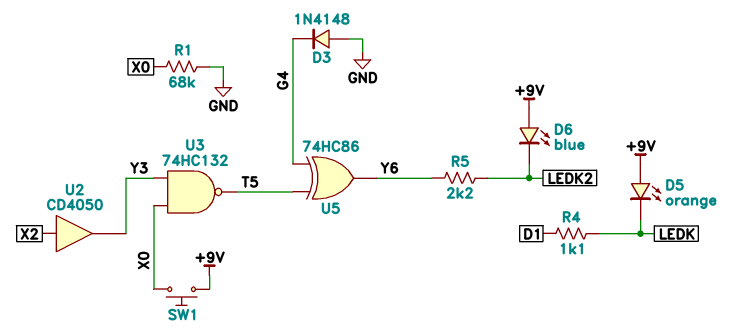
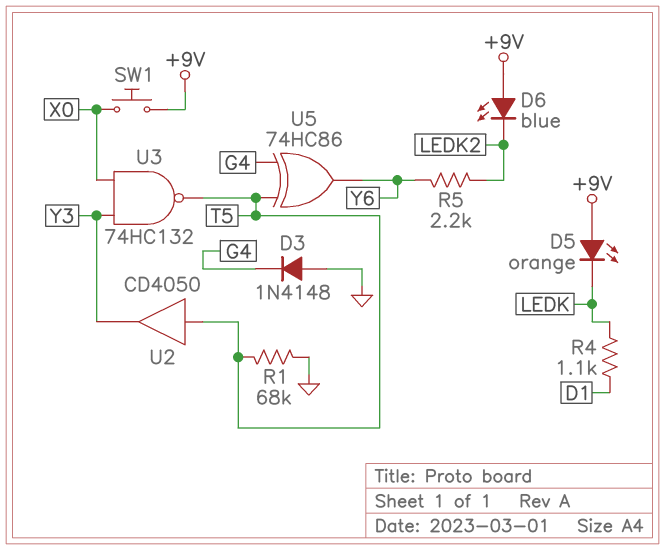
R1: 68k (GND, X0) -> 68k (GND, T5)
U2: buffer CD4050 (in X2, out Y3) -> buffer CD4050 (in T5, out Y3)

